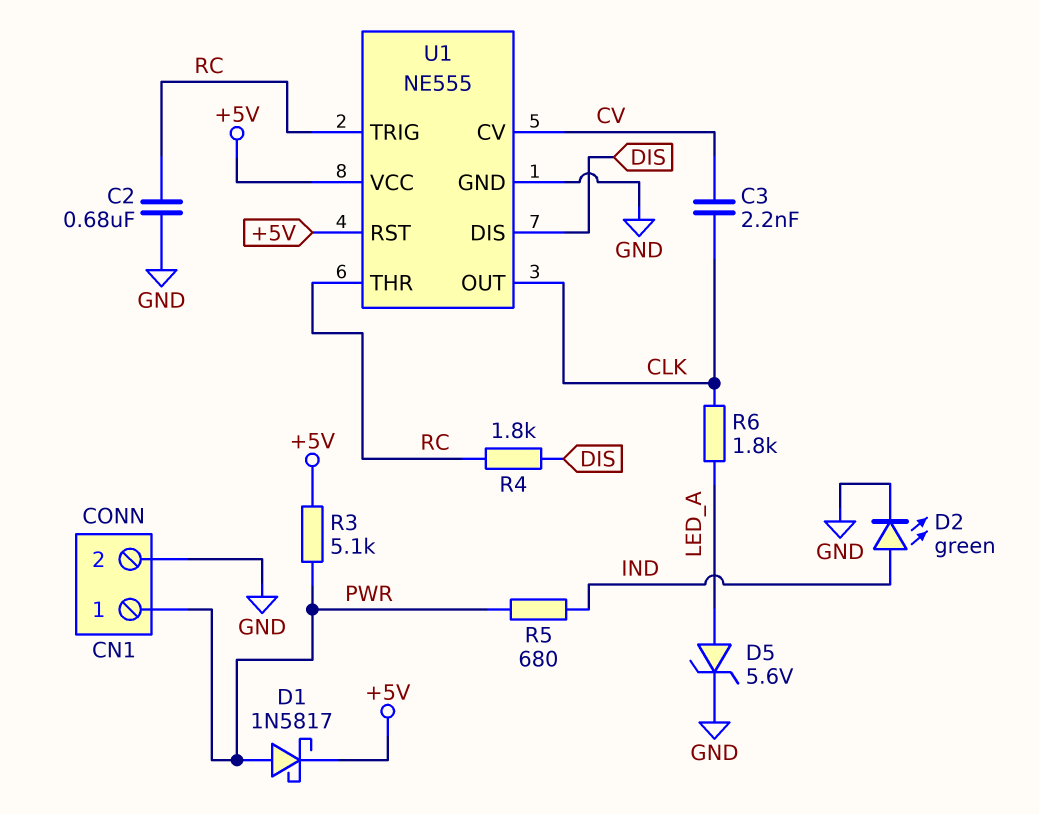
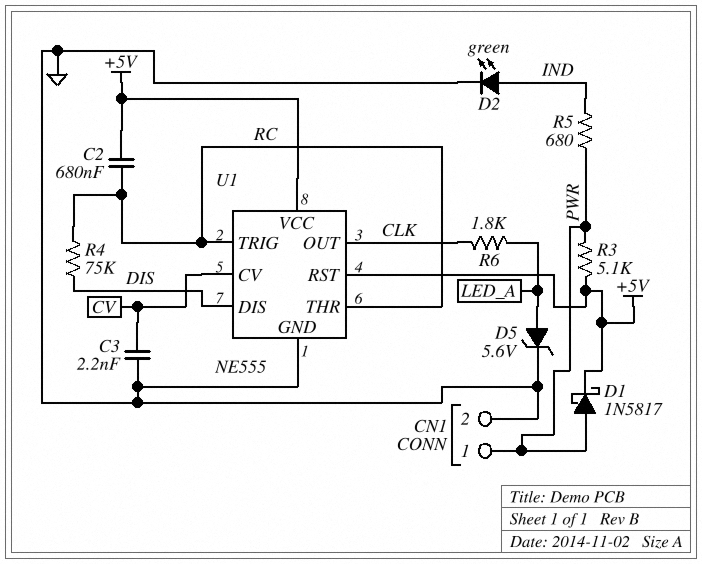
C2: 680nF (GND, RC) -> 680nF (+5V, RC)
C3: 2.2nF (CLK, CV) -> 2.2nF (CV, GND)
R4: 1.8k (DIS, RC) -> 75k (DIS, RC)

